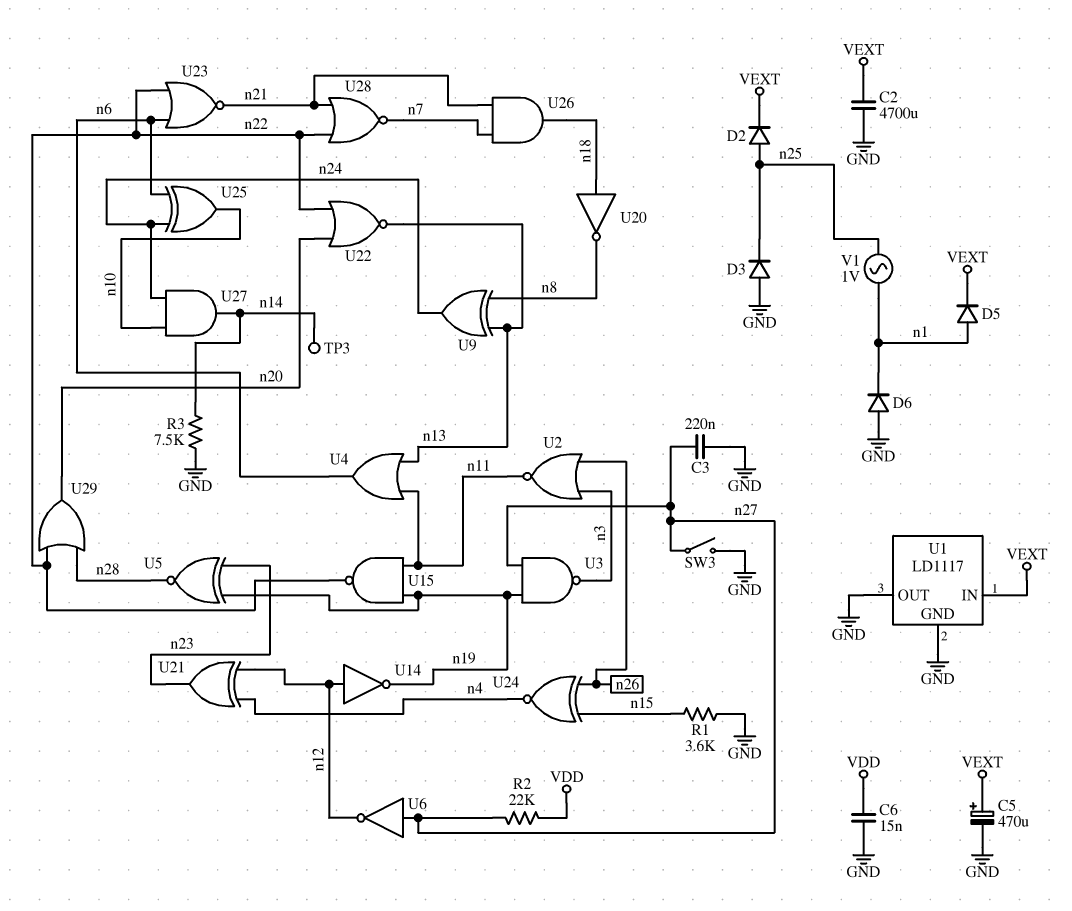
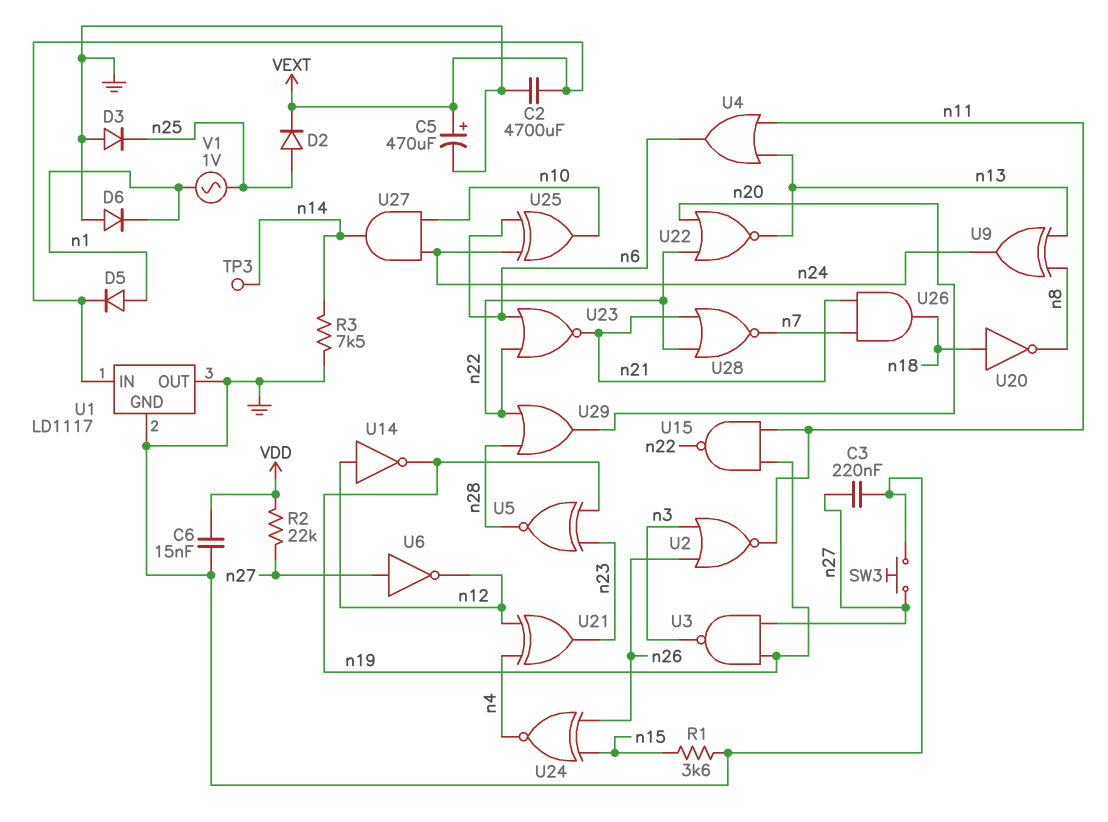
SW3: switch (GND, n27) -> button (GND, n27)

